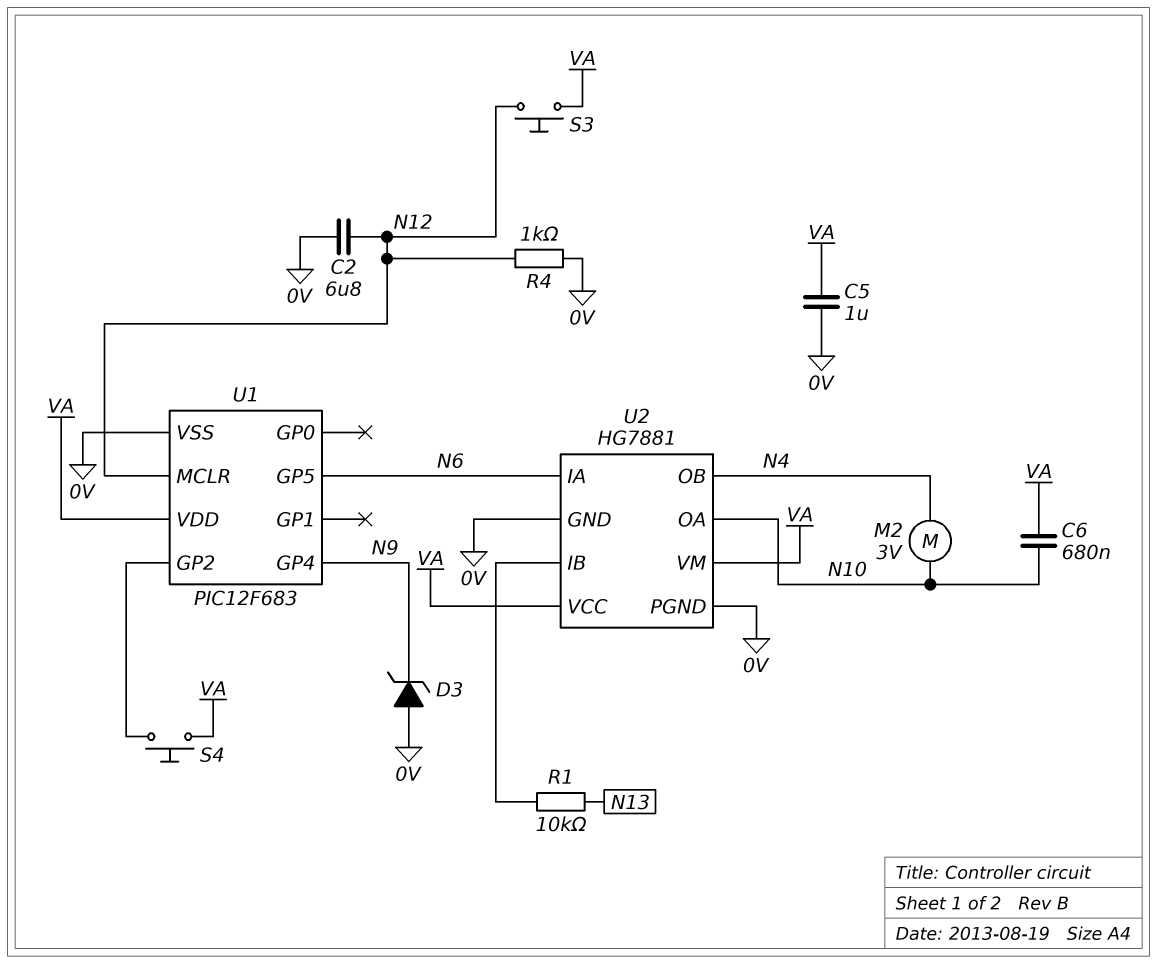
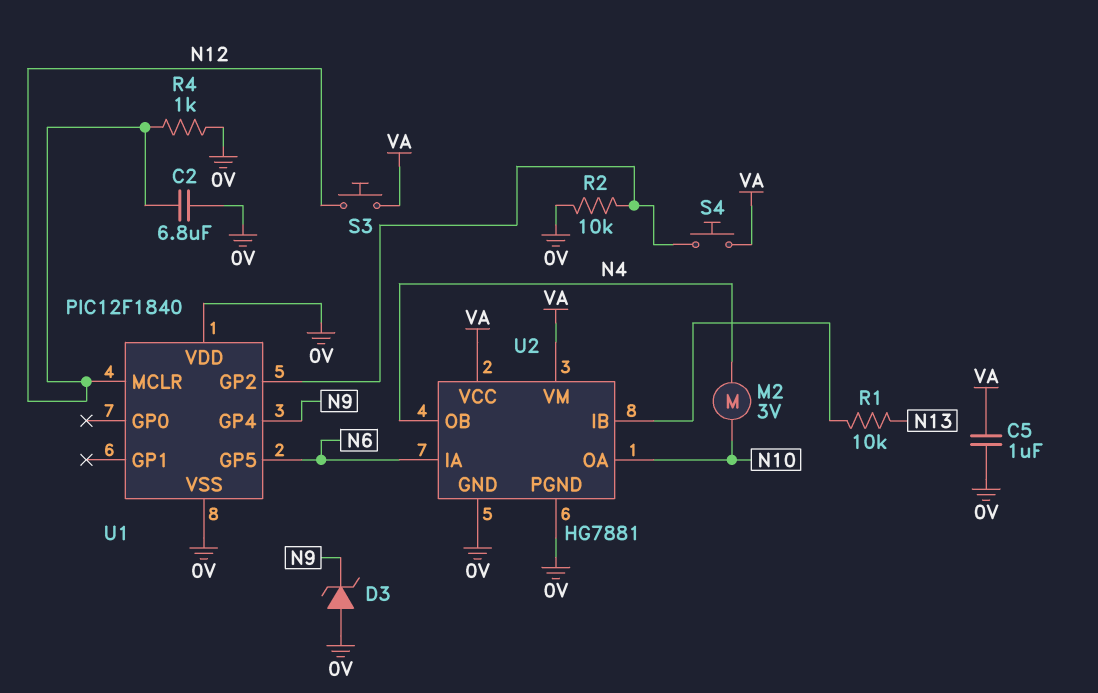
C6: 680nF (N10, VA) -> none
R2: none -> 10k (0V, U1/GP2)
U1: PIC12F683 -> PIC12F1840
U1 pin VDD: VA -> 0V

